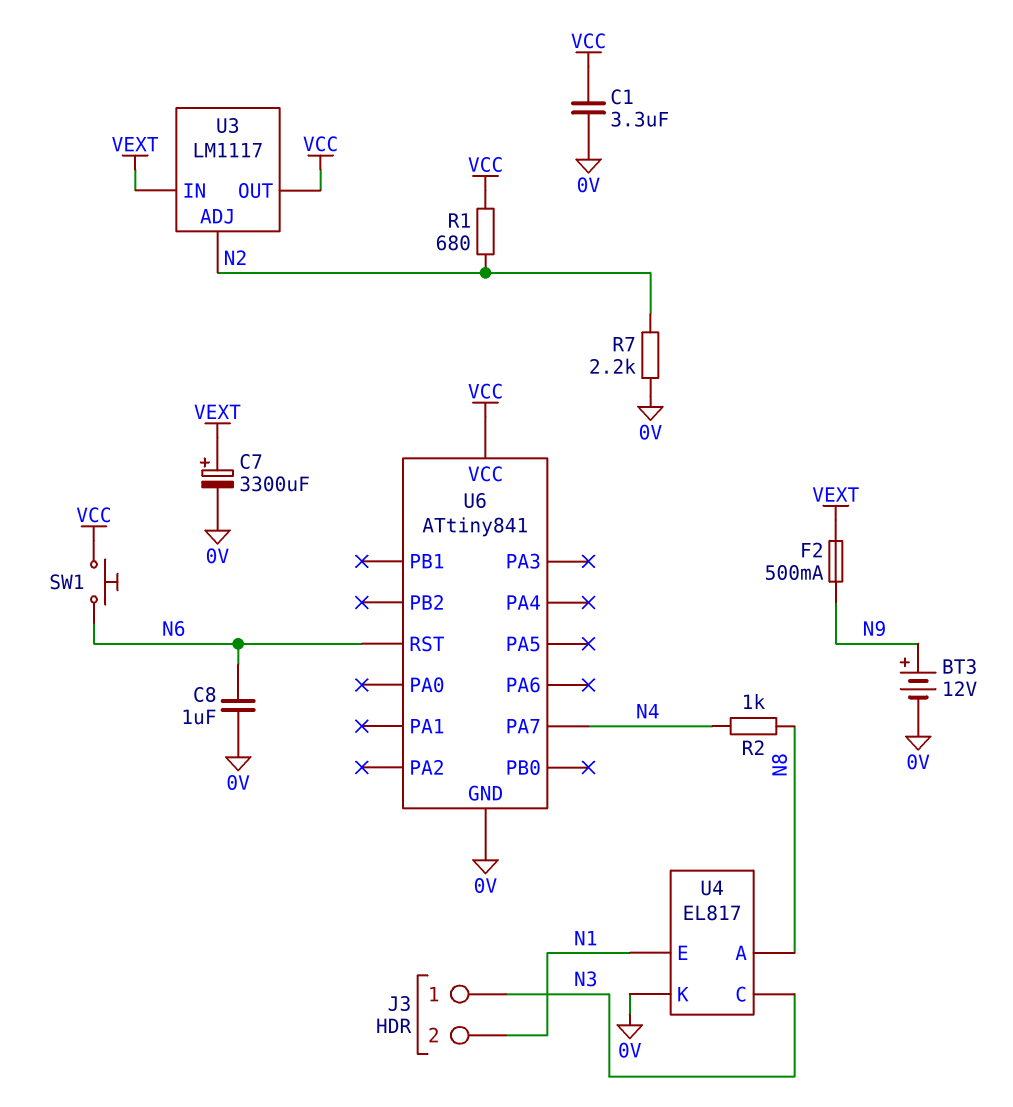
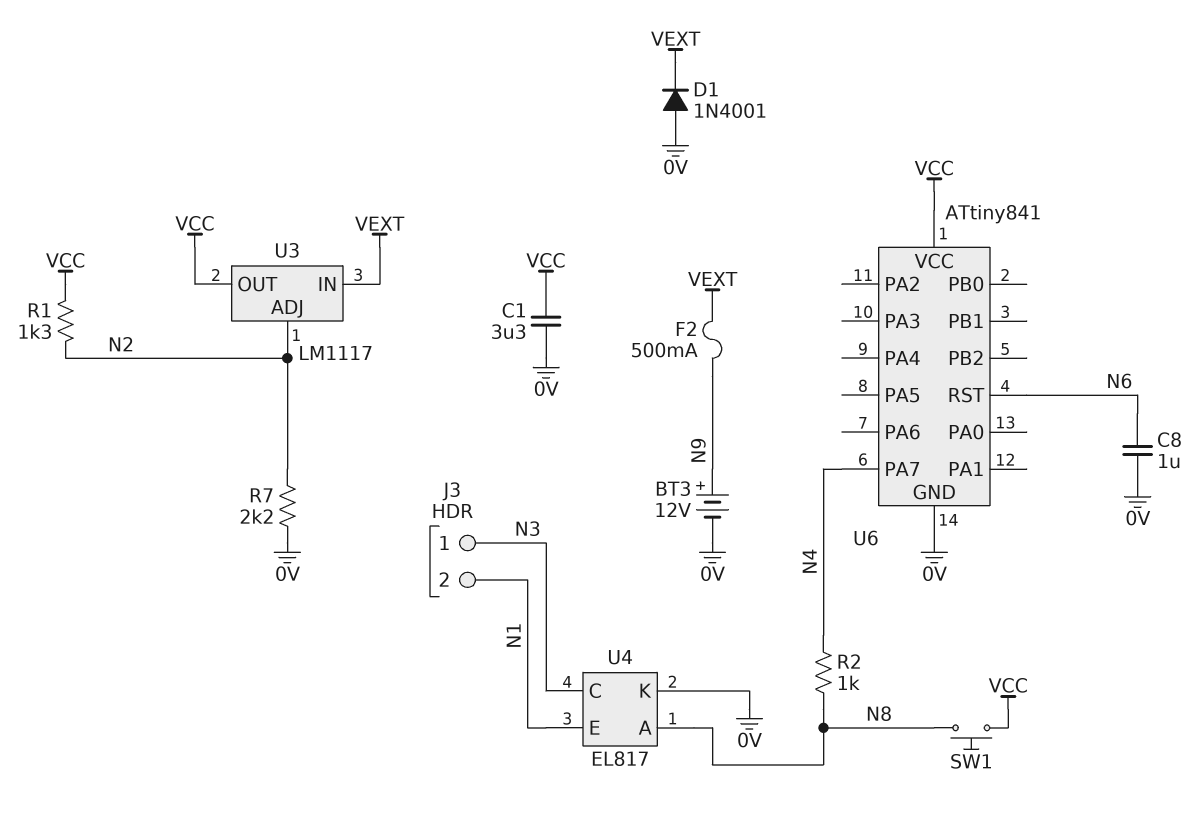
C7: 3300uF (plus VEXT, minus 0V) -> none
D1: none -> diode 1N4001 (A 0V, K VEXT)
R1: 680 (N2, VCC) -> 1.3k (N2, VCC)
SW1: button (N6, VCC) -> button (N8, VCC)

